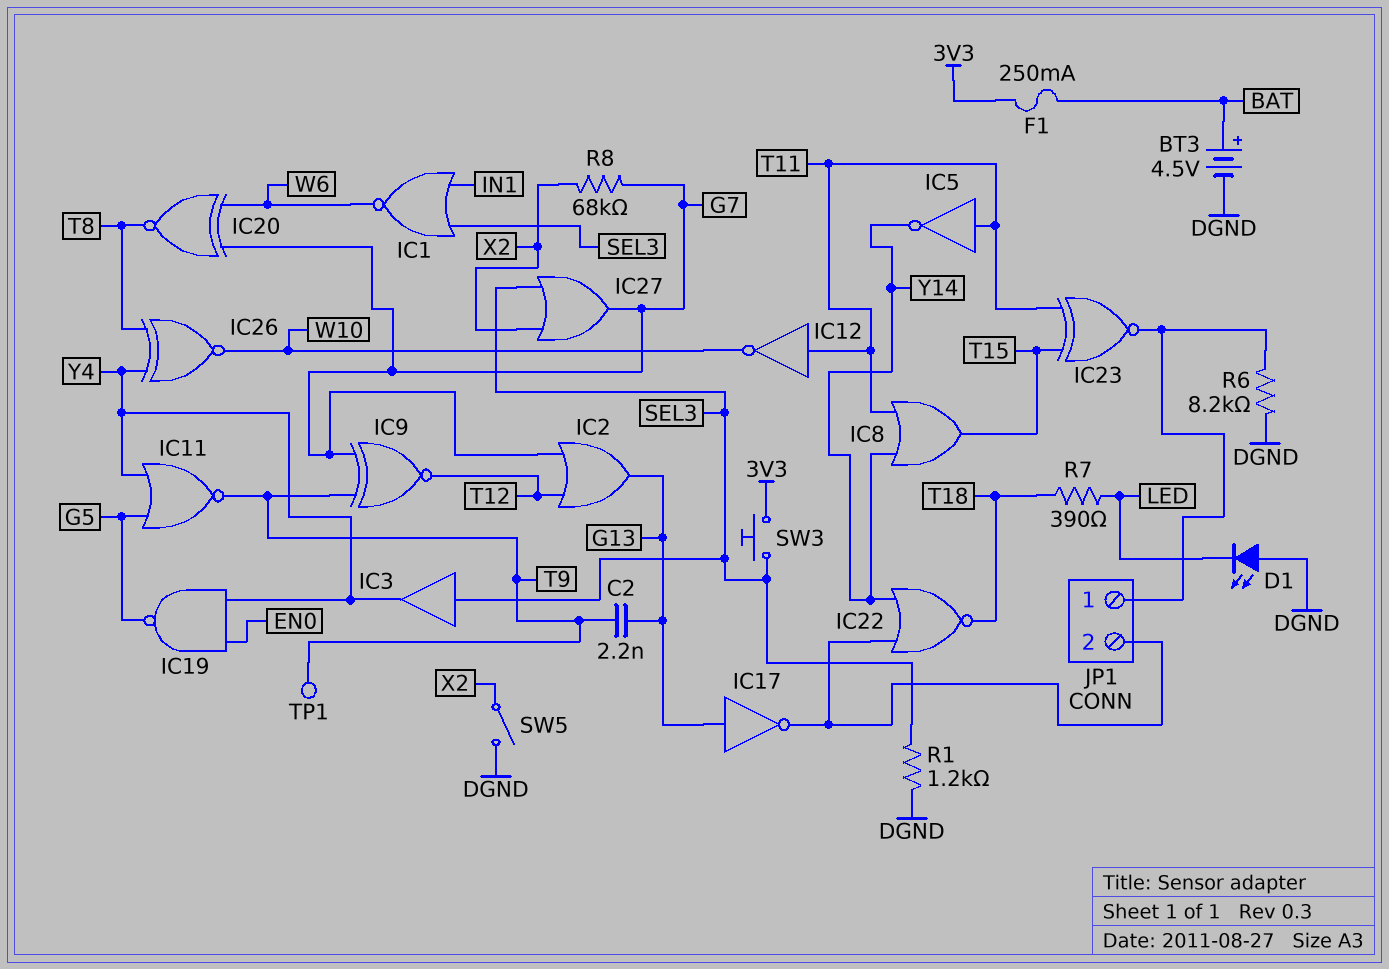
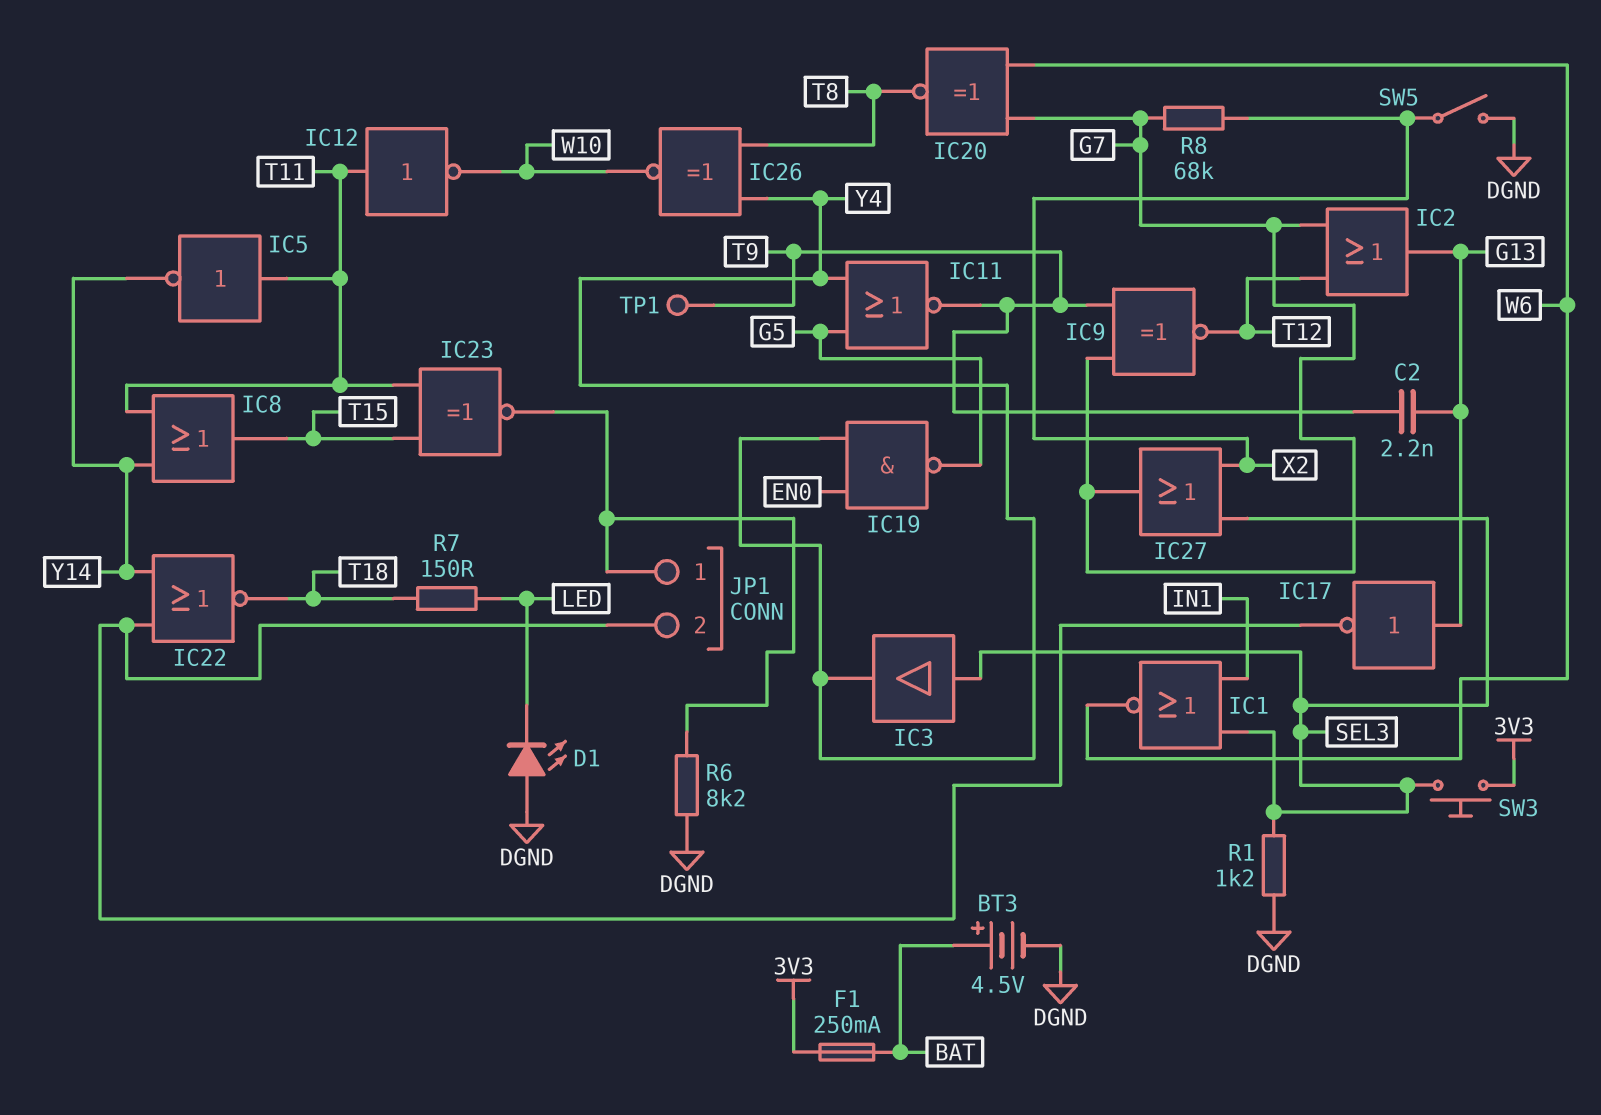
R7: 390 (LED, T18) -> 150 (LED, T18)

